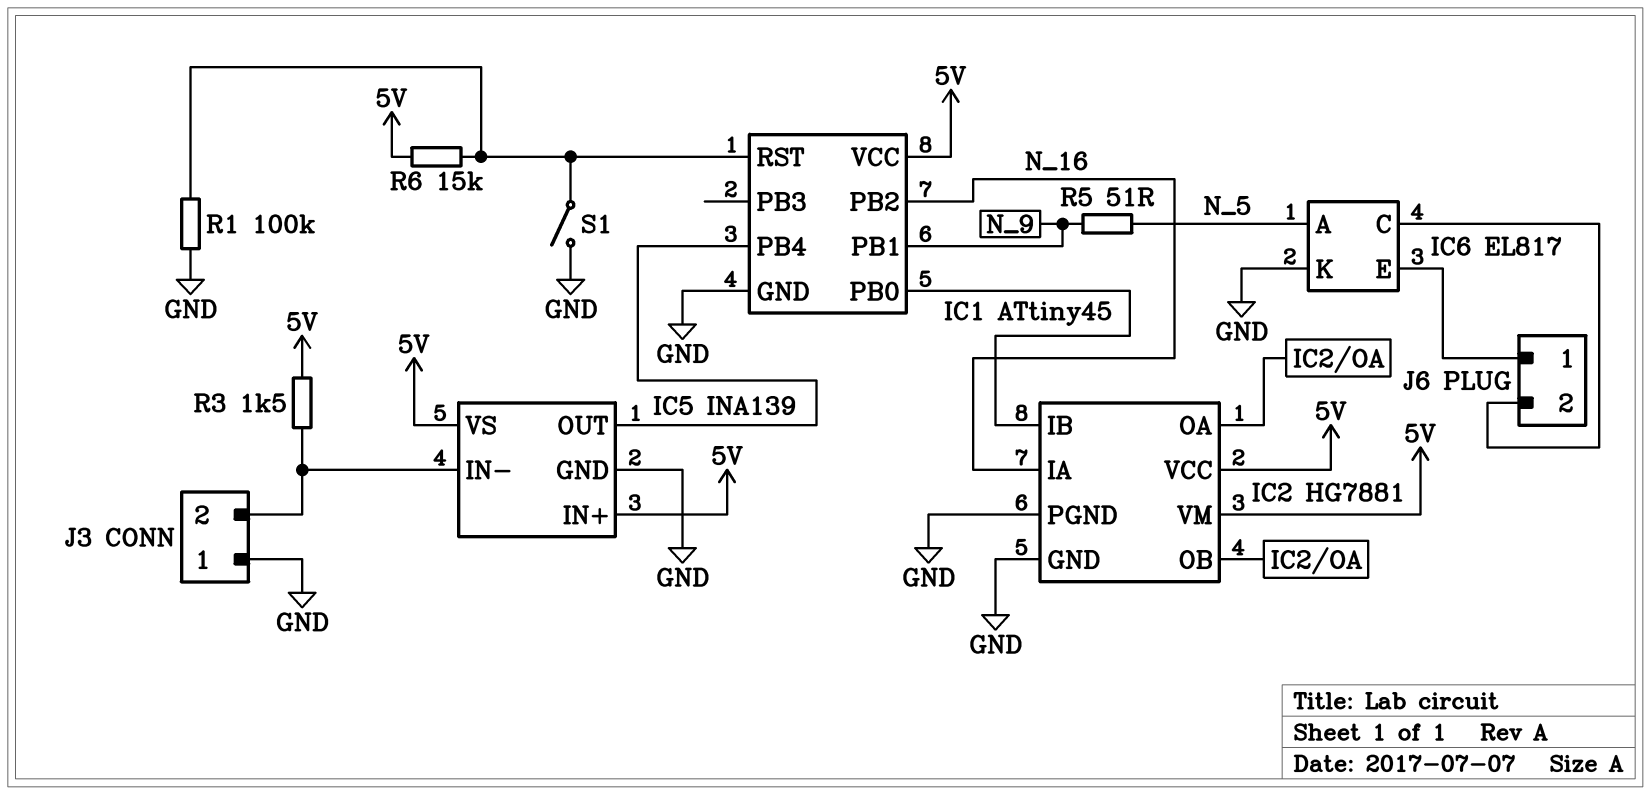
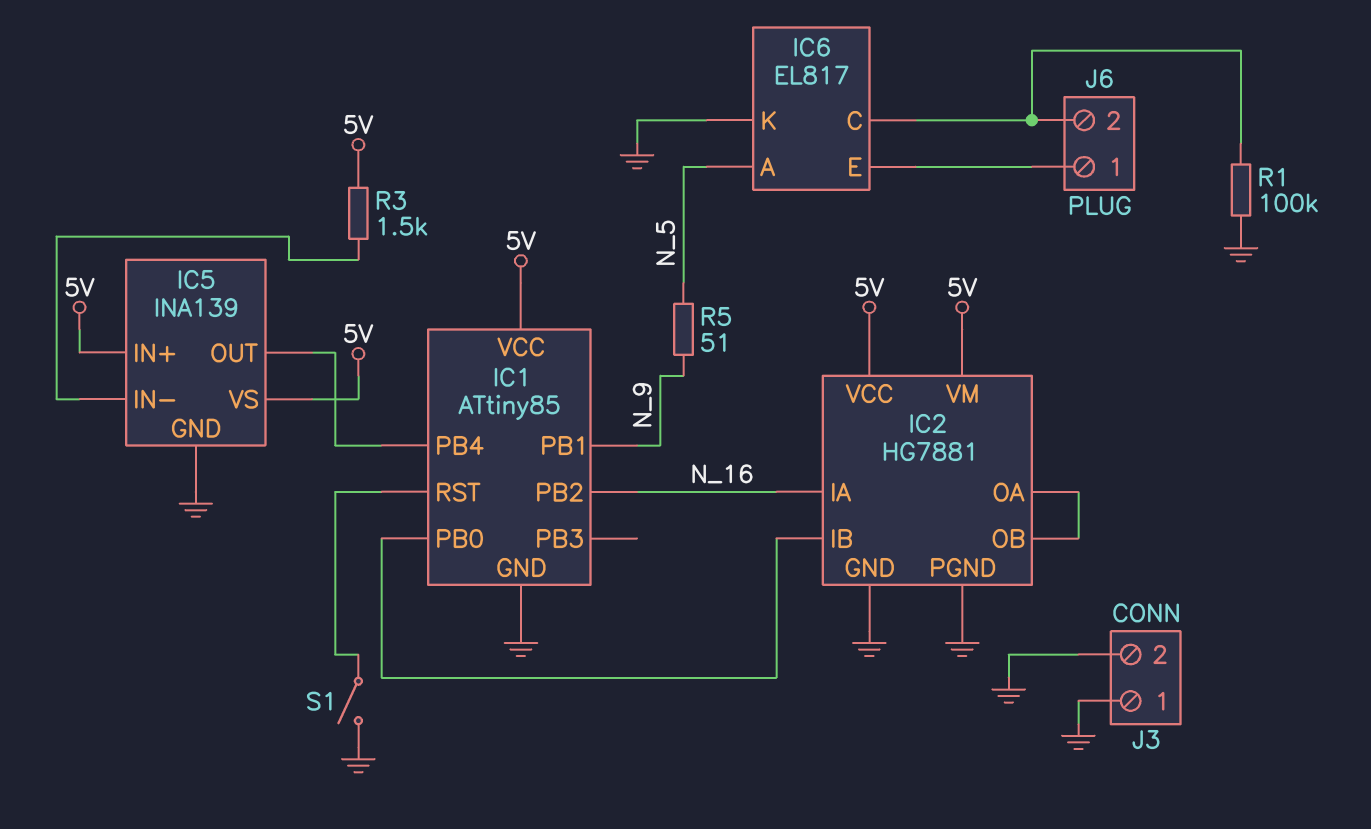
IC1: ATtiny45 -> ATtiny85
J3 pin 2: IC5/IN- -> GND
R1: 100k (GND, IC1/RST) -> 100k (GND, IC6/C)
R6: 15k (5V, IC1/RST) -> none

